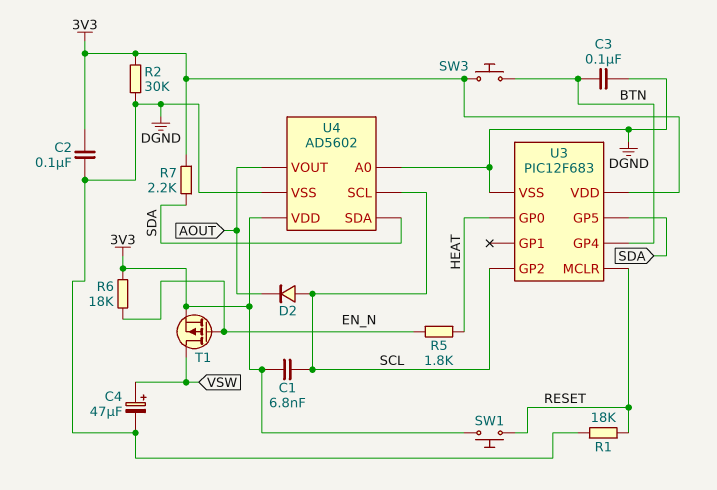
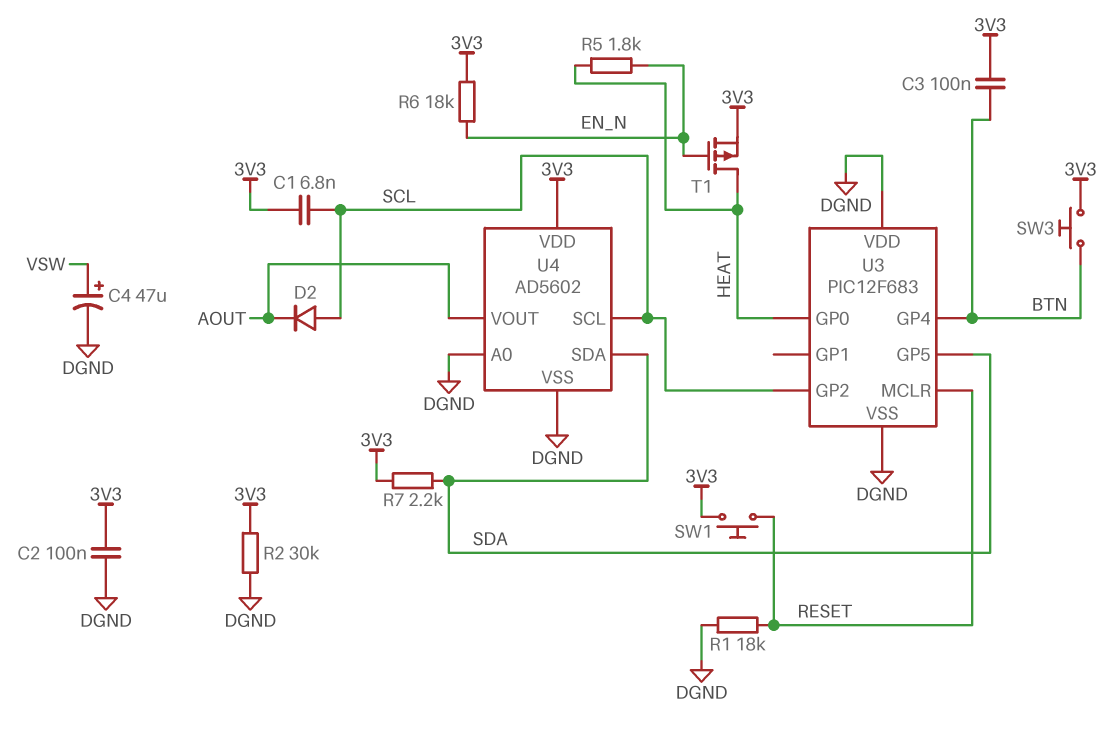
C3: 100nF (BTN, DGND) -> 100nF (3V3, BTN)
T1: PMOS (G EN_N, D VSW, S 3V3) -> PMOS (G EN_N, D HEAT, S 3V3)
U3 pin VDD: 3V3 -> DGND

